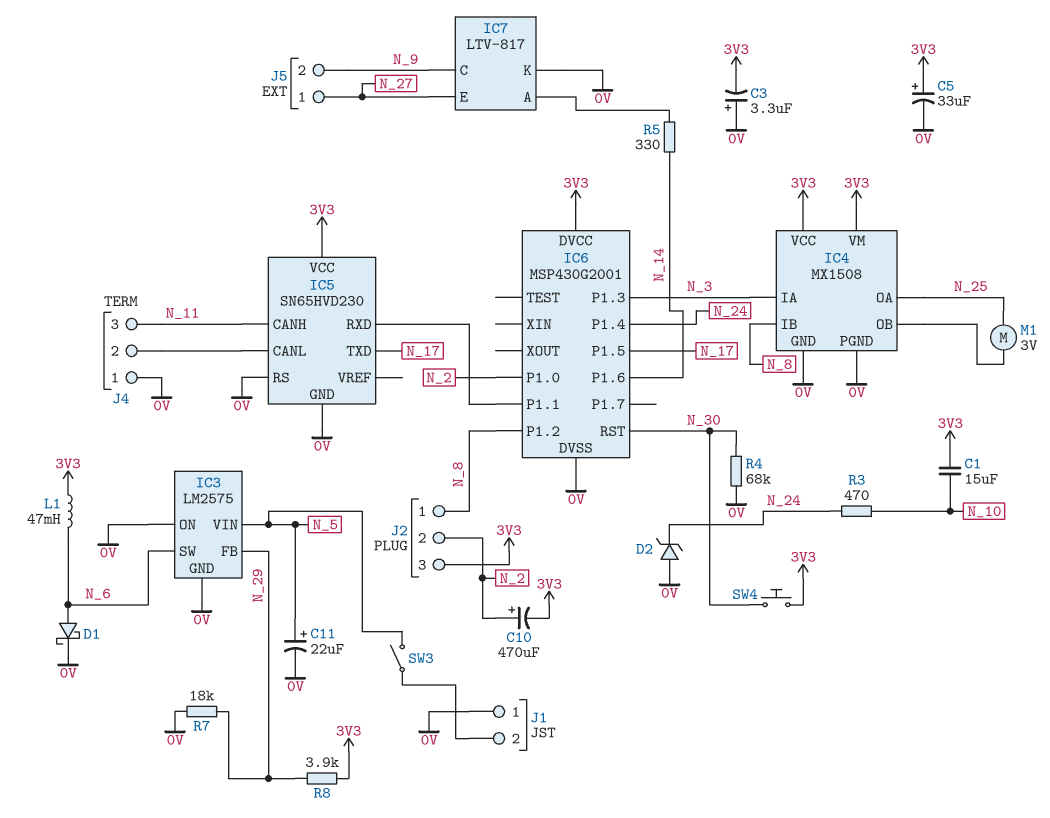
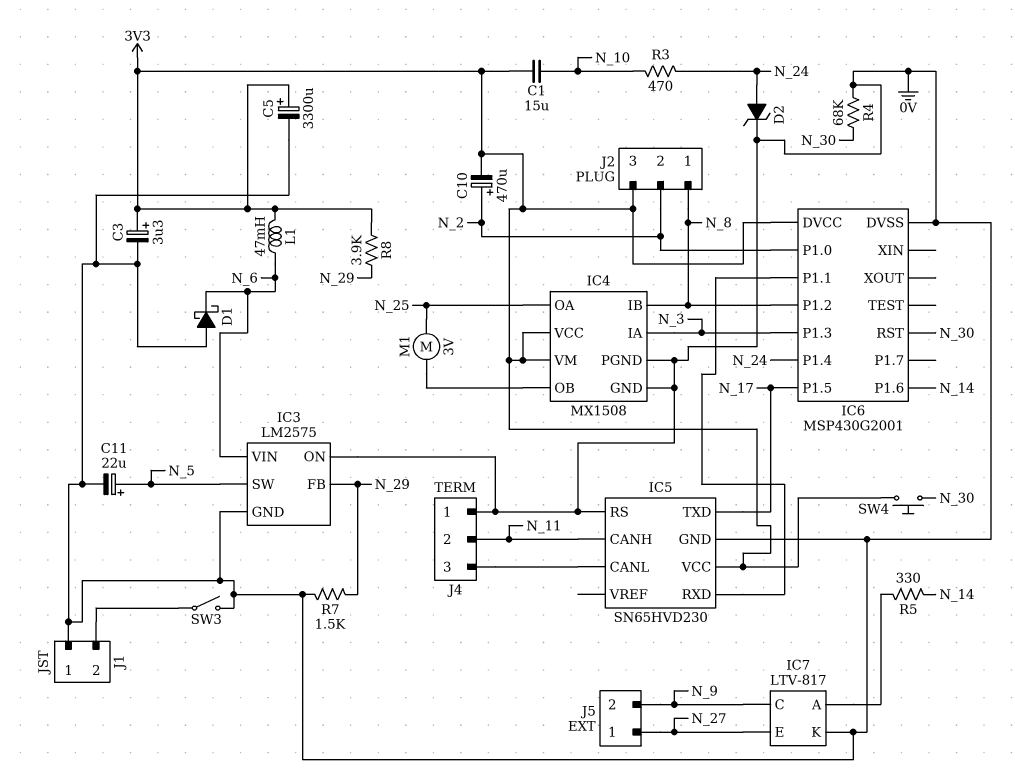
C3: 3.3uF (plus 0V, minus 3V3) -> 3.3uF (plus 3V3, minus 0V)
C5: 33uF (plus 3V3, minus 0V) -> 3300uF (plus 3V3, minus 0V)
D1: schottky (A N_6, K 0V) -> schottky (A 0V, K N_6)
D2: zener (A 0V, K N_24) -> zener (A N_24, K 0V)
IC3 pin SW: N_6 -> N_5
IC3 pin VIN: N_5 -> N_6
J4 pin 2: IC5/CANL -> N_11
J4 pin 3: N_11 -> IC5/CANL
R7: 18k (0V, N_29) -> 1.5k (0V, N_29)
SW3: switch (J1/2, N_5) -> switch (0V, J1/2)

